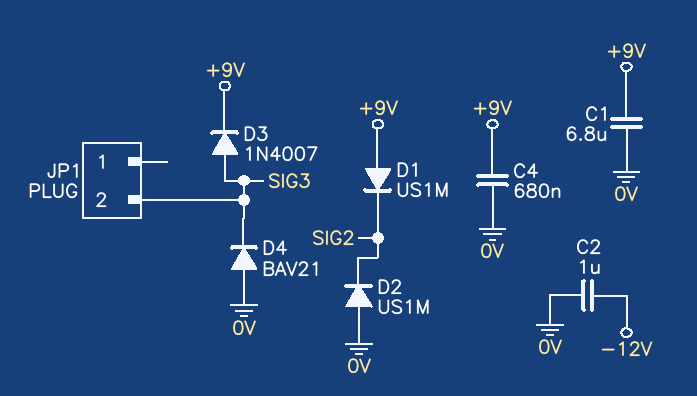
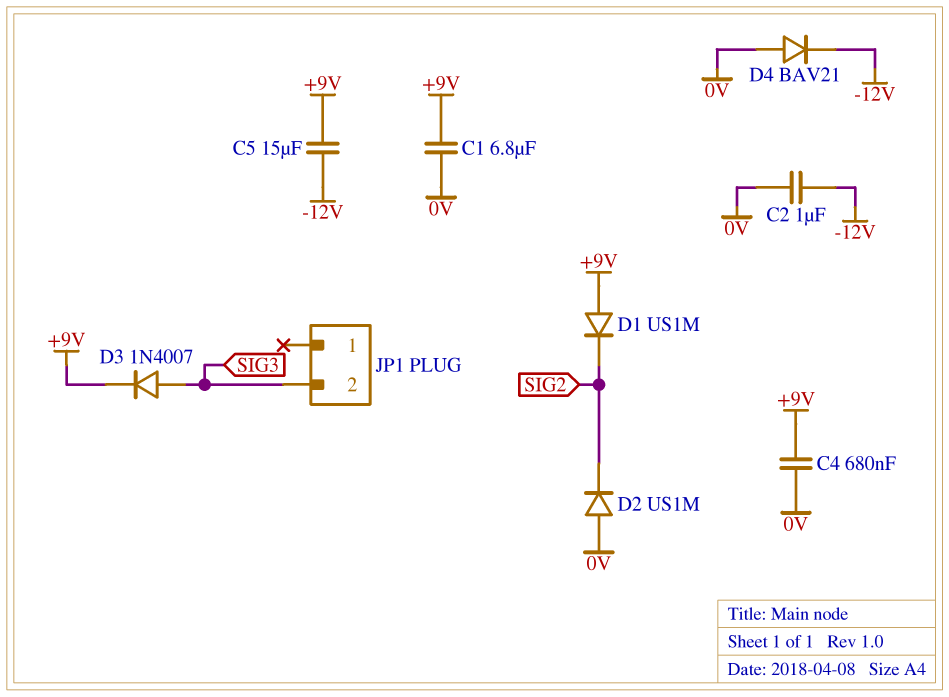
C5: none -> 15uF (+9V, -12V)
D4: diode BAV21 (A 0V, K SIG3) -> diode BAV21 (A 0V, K -12V)

